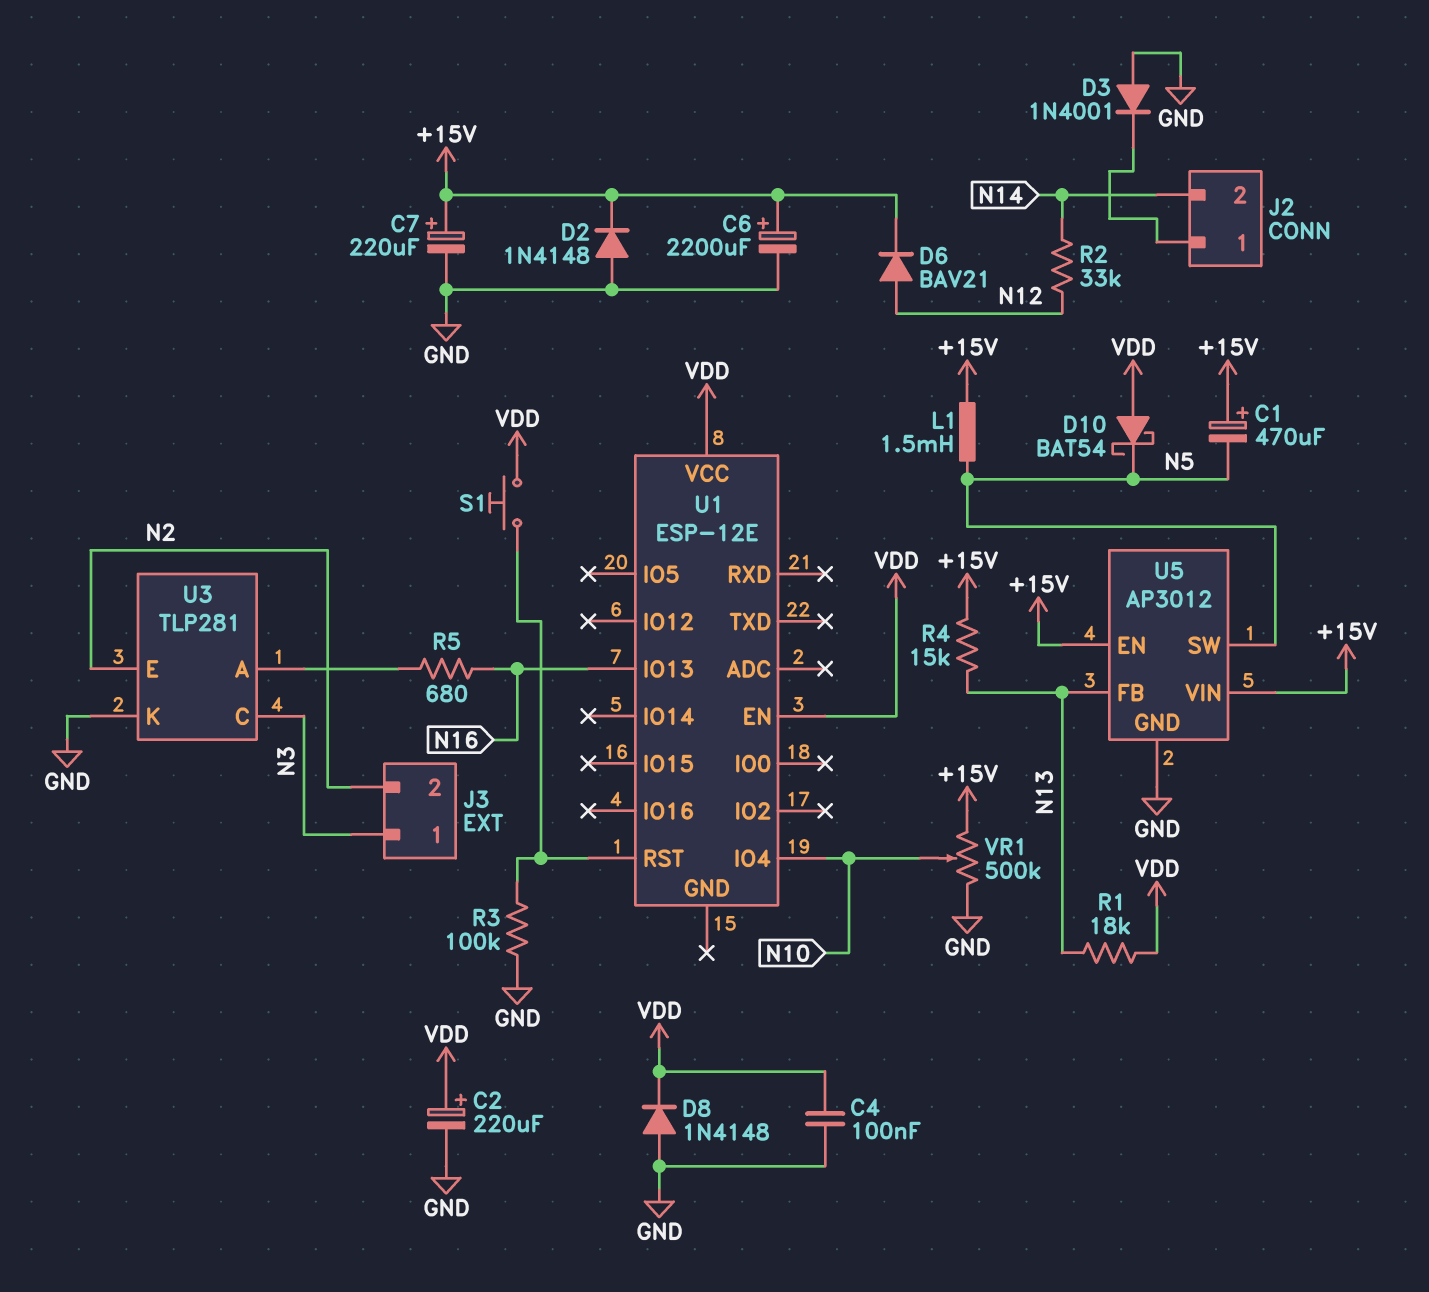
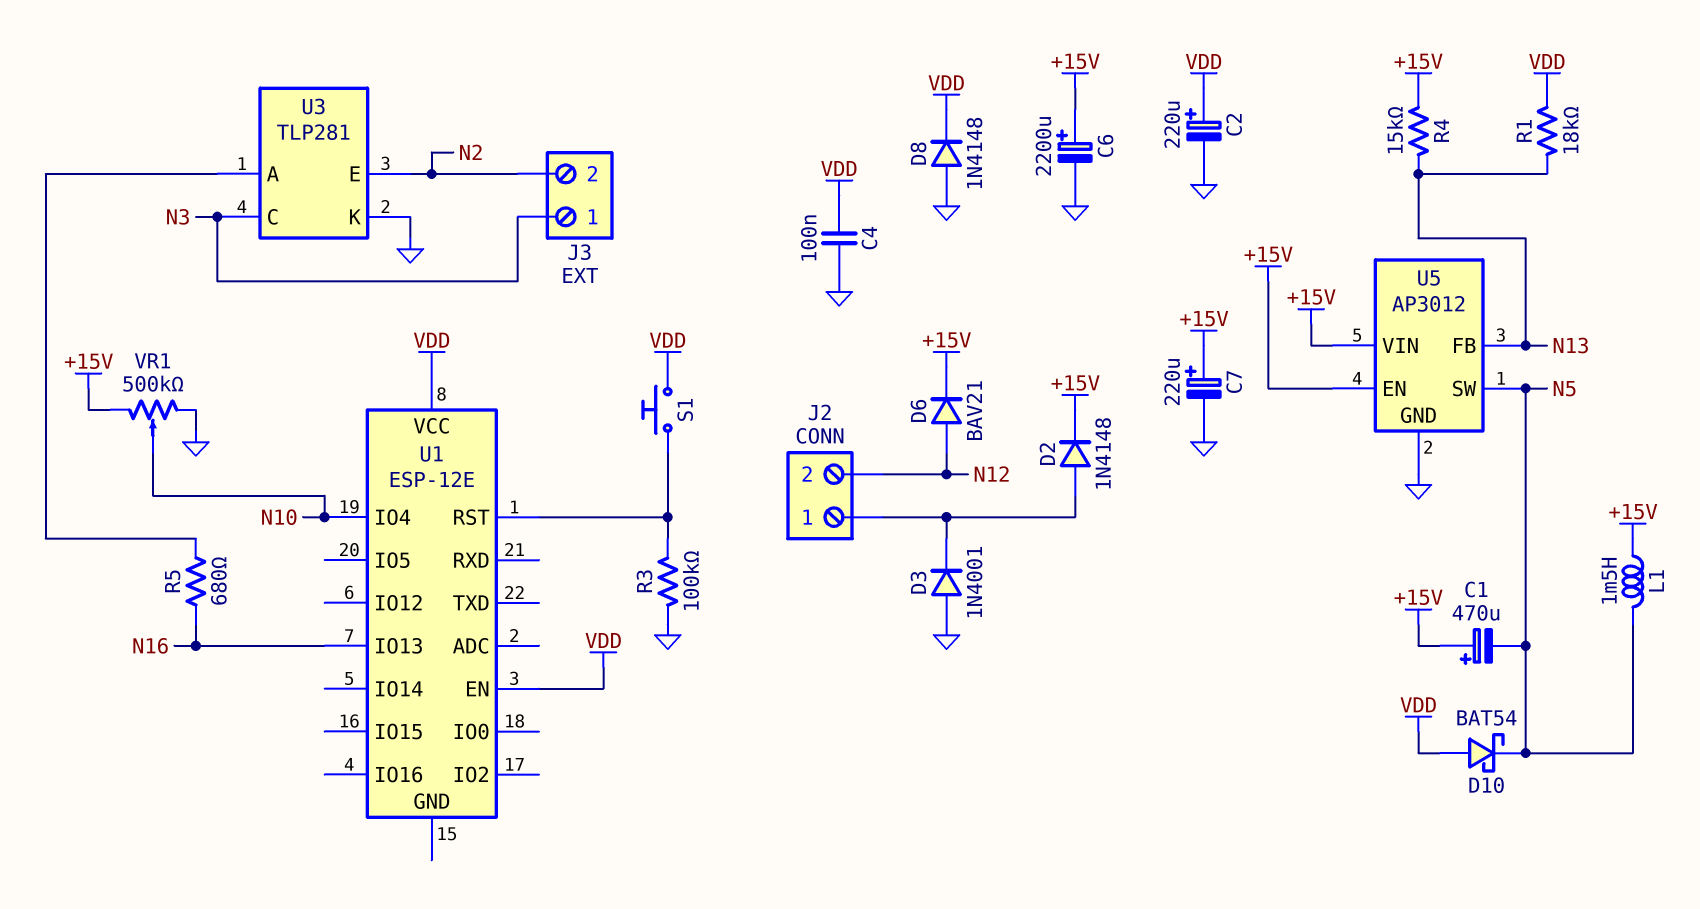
D2: diode 1N4148 (A GND, K +15V) -> diode 1N4148 (A J2/1, K +15V)
J2 pin 2: N14 -> N12
R2: 33k (N12, N14) -> none

